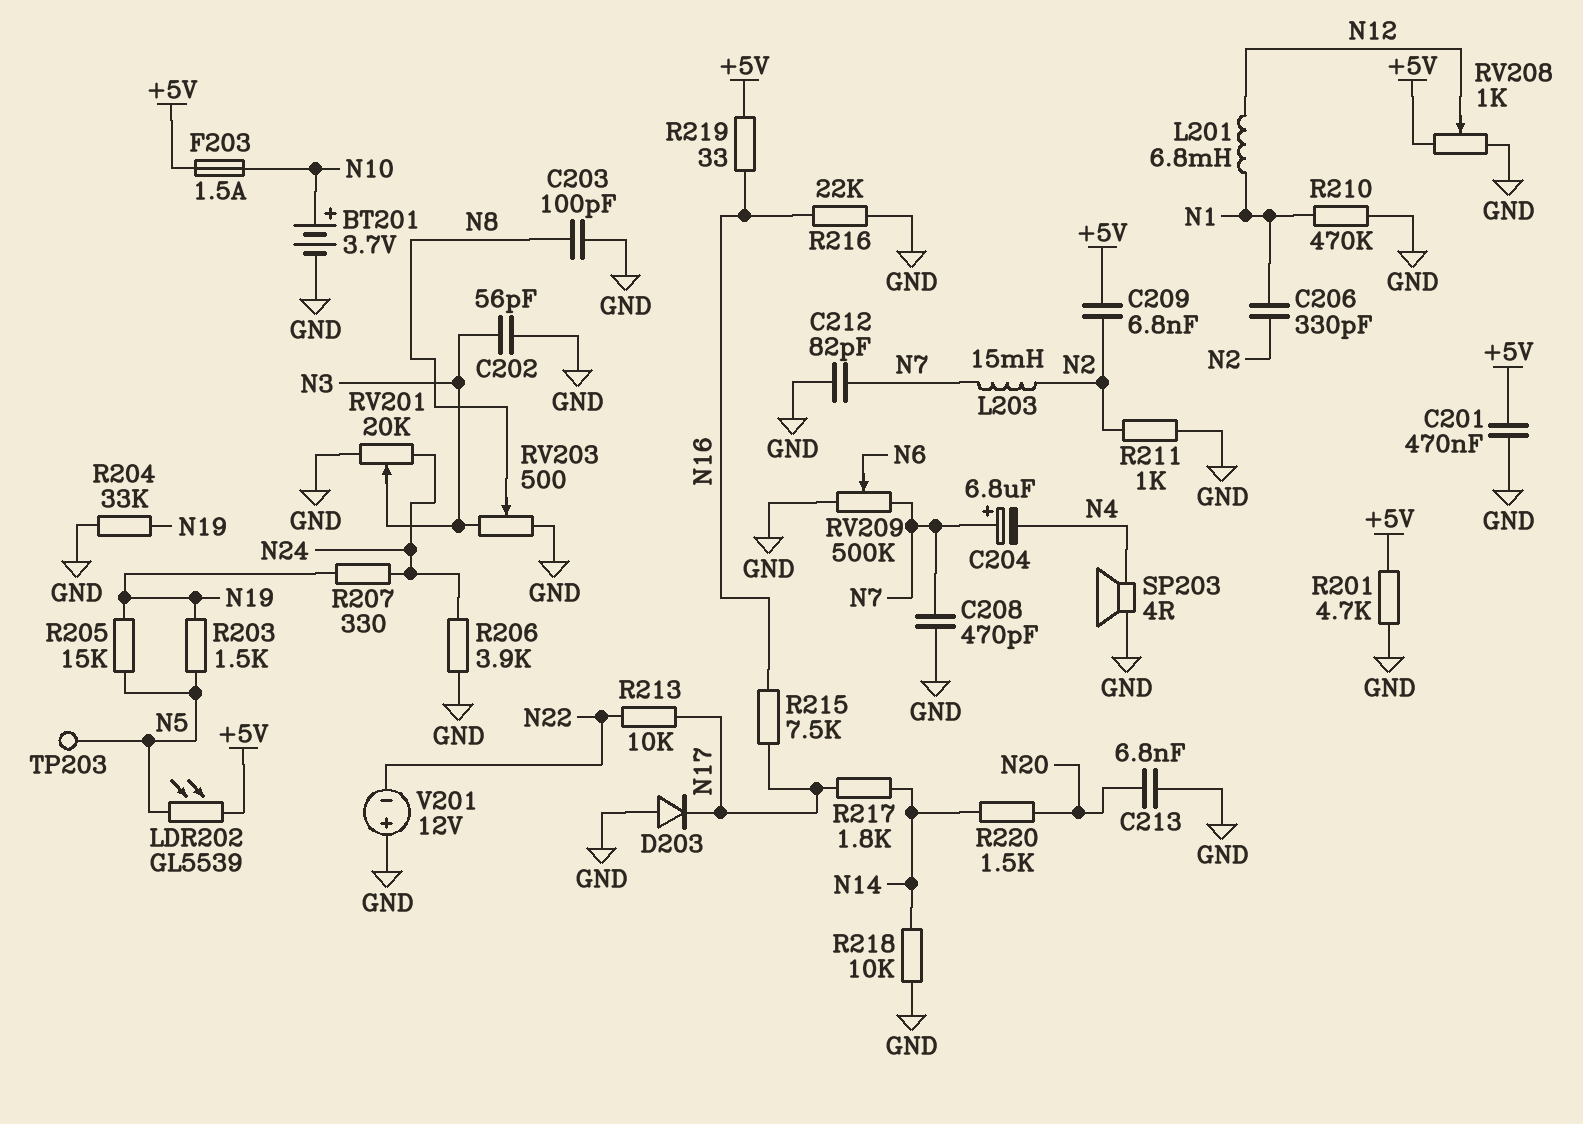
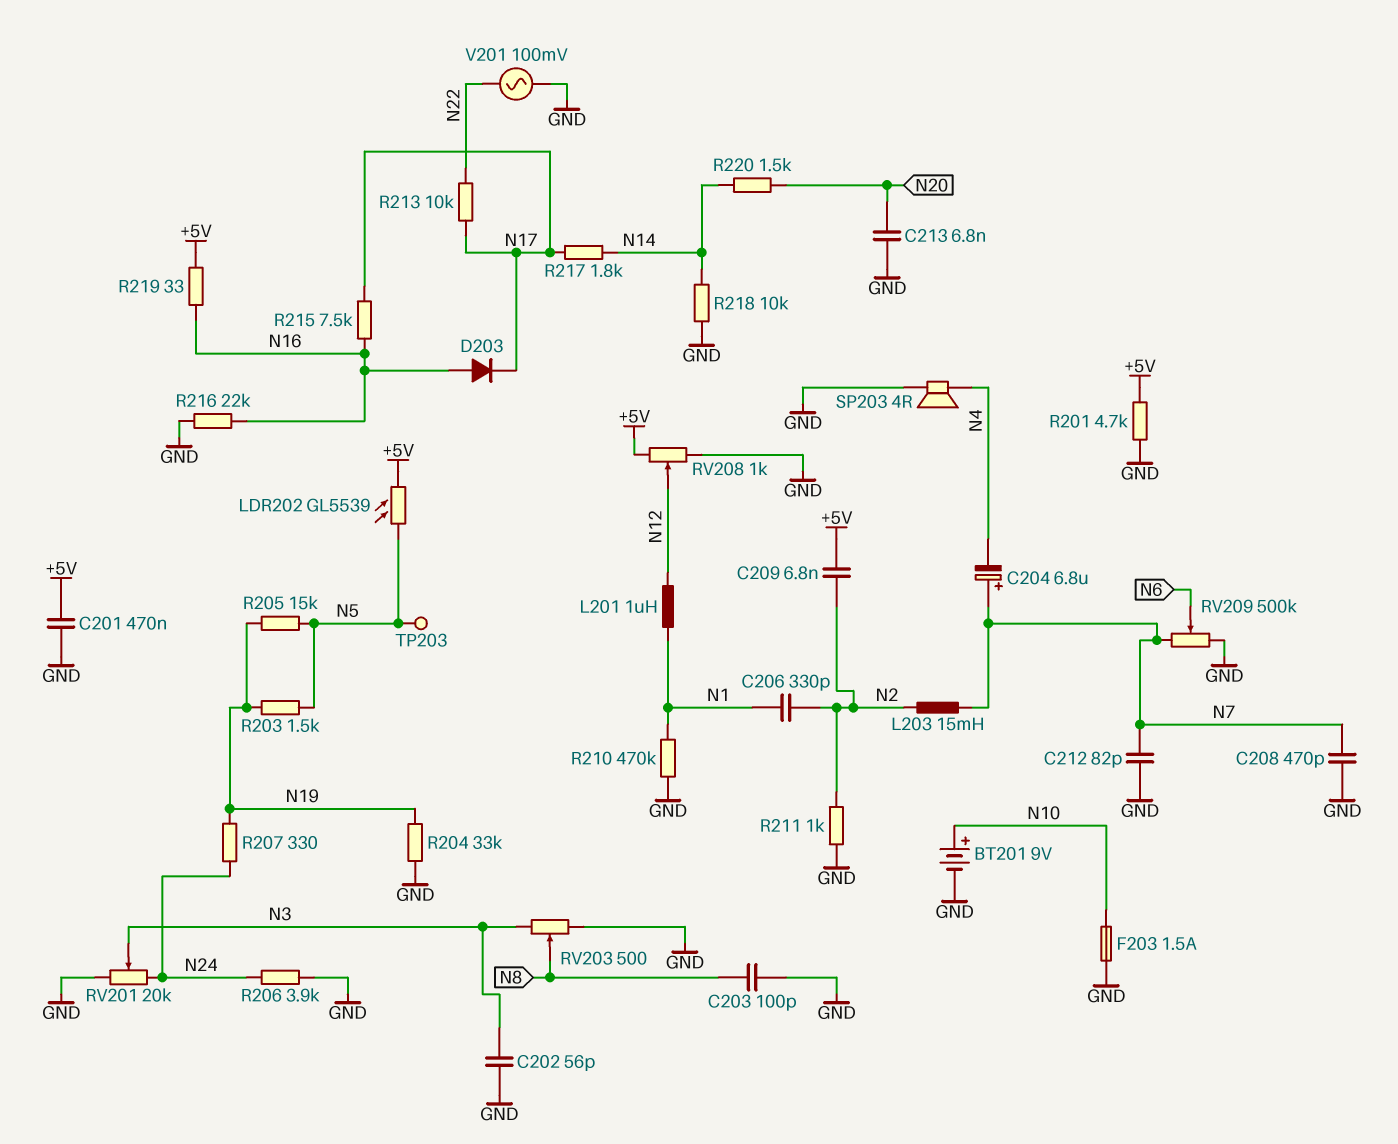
BT201: 3.7V (plus N10, minus GND) -> 9V (plus N10, minus GND)
D203: diode (A GND, K N17) -> diode (A N16, K N17)
F203: 1.5A (+5V, N10) -> 1.5A (GND, N10)
L201: 6.8mH (N1, N12) -> 1uH (N1, N12)
V201: 12V (plus GND, minus N22) -> AC 100mV (GND, N22)

